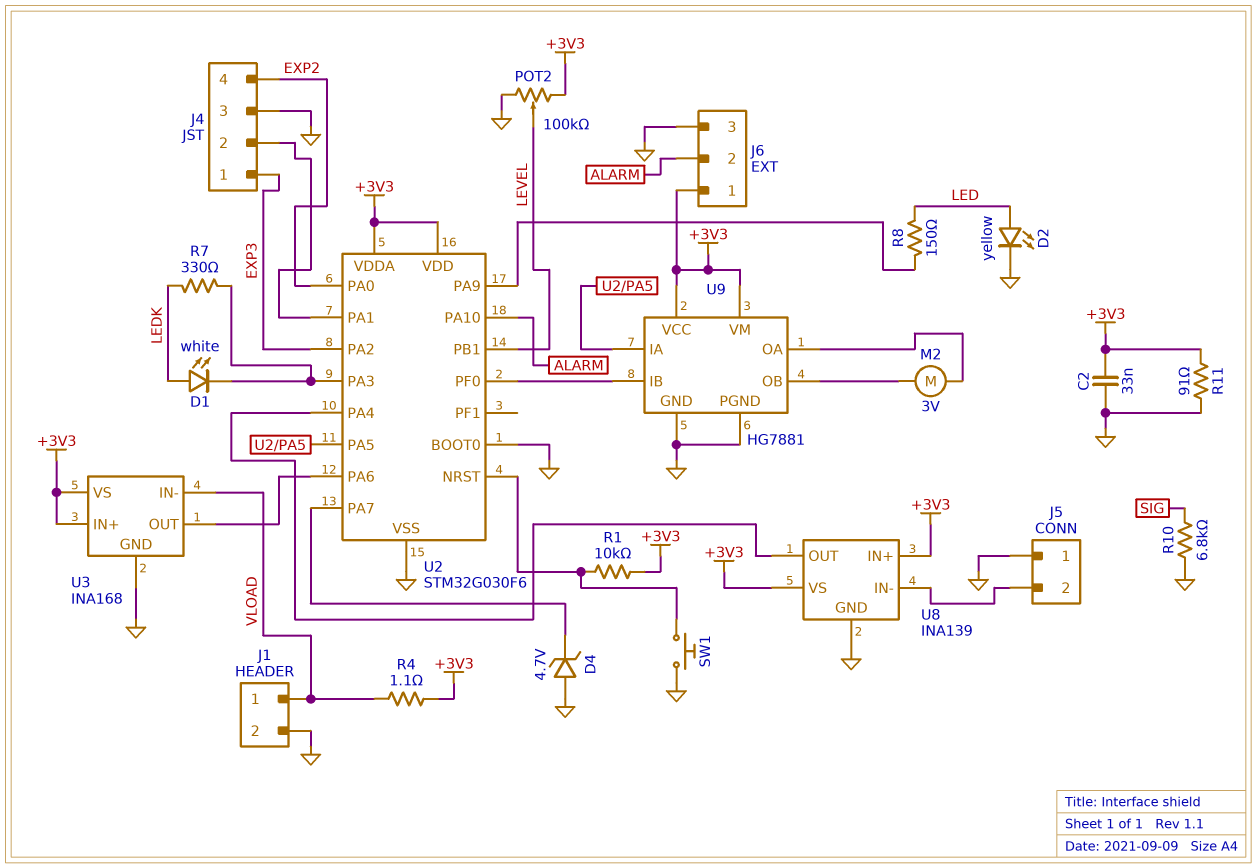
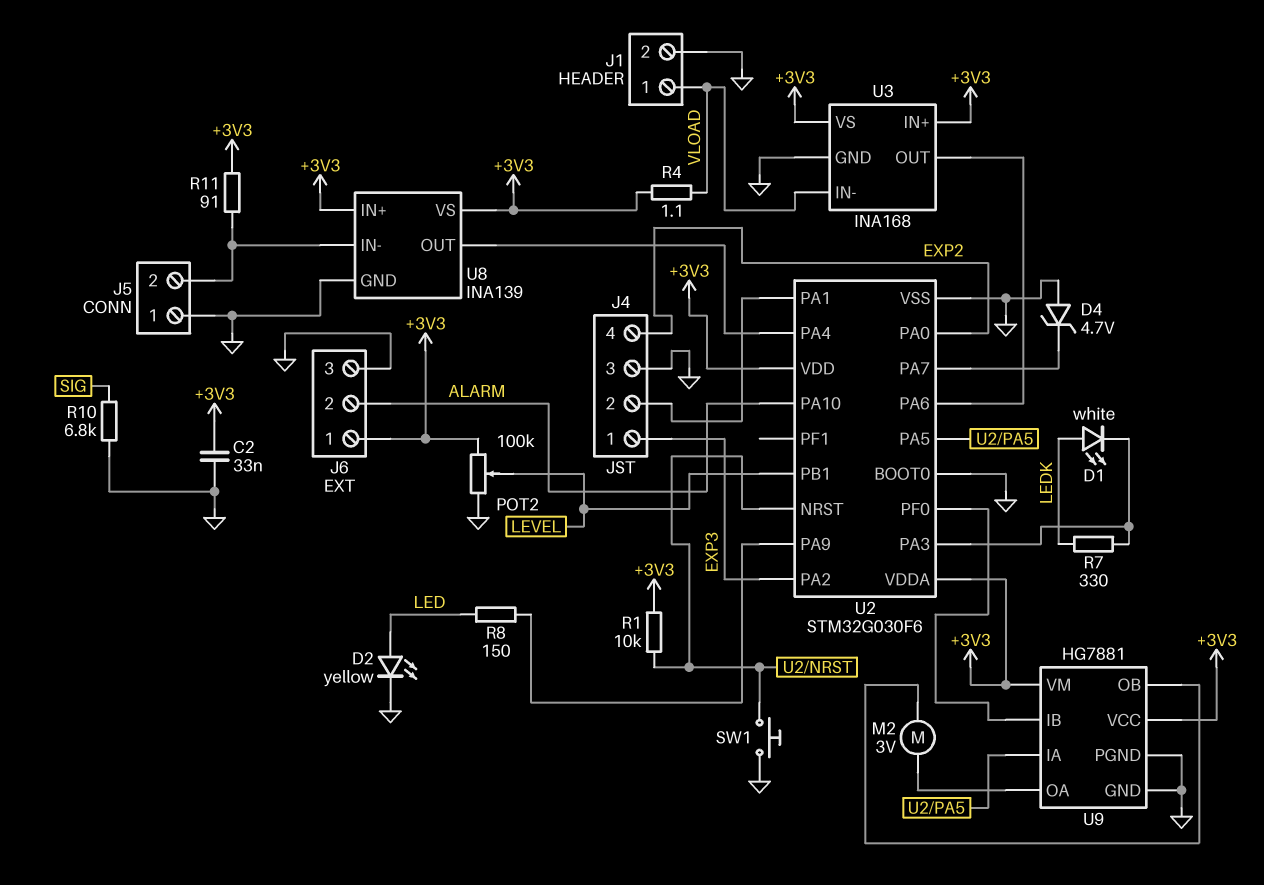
R11: 91 (+3V3, GND) -> 91 (+3V3, J5/2)

